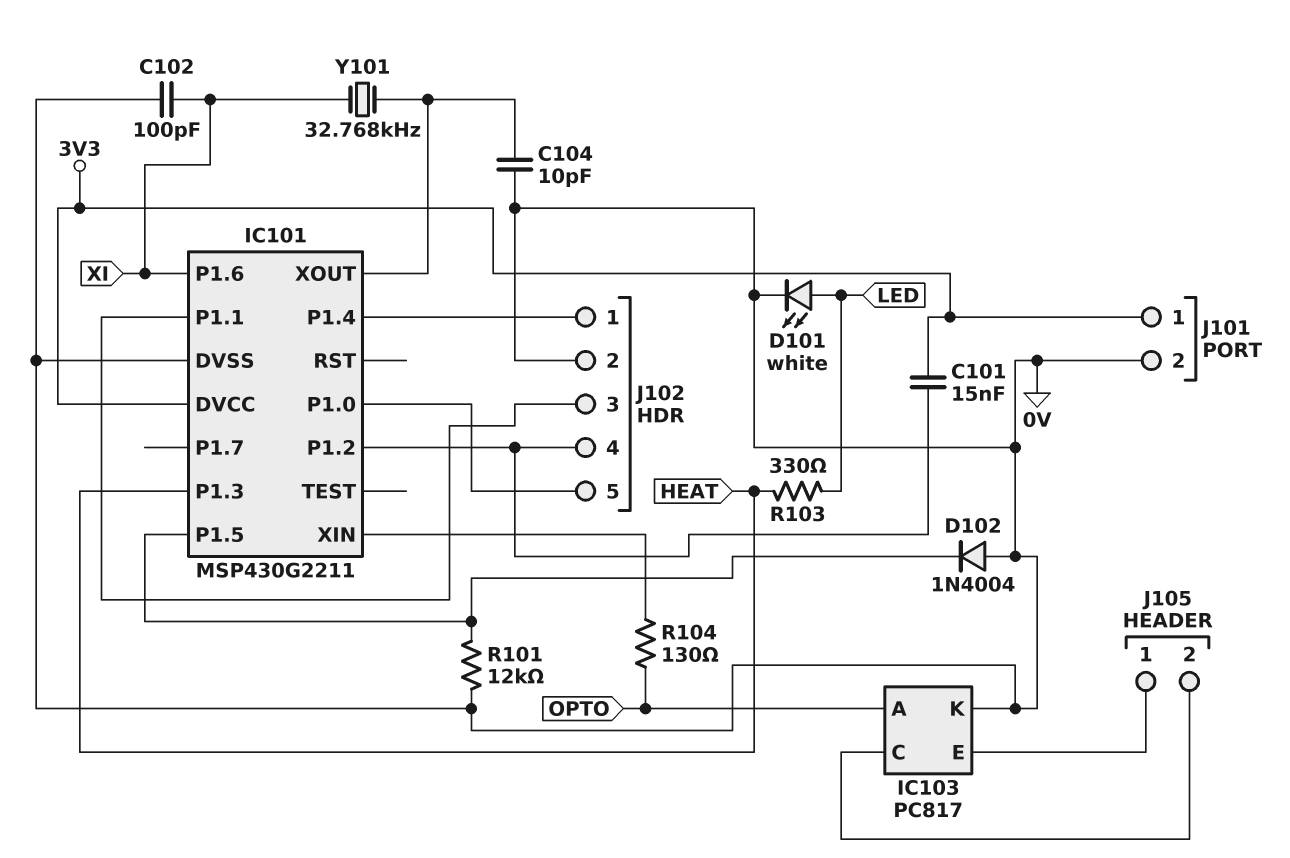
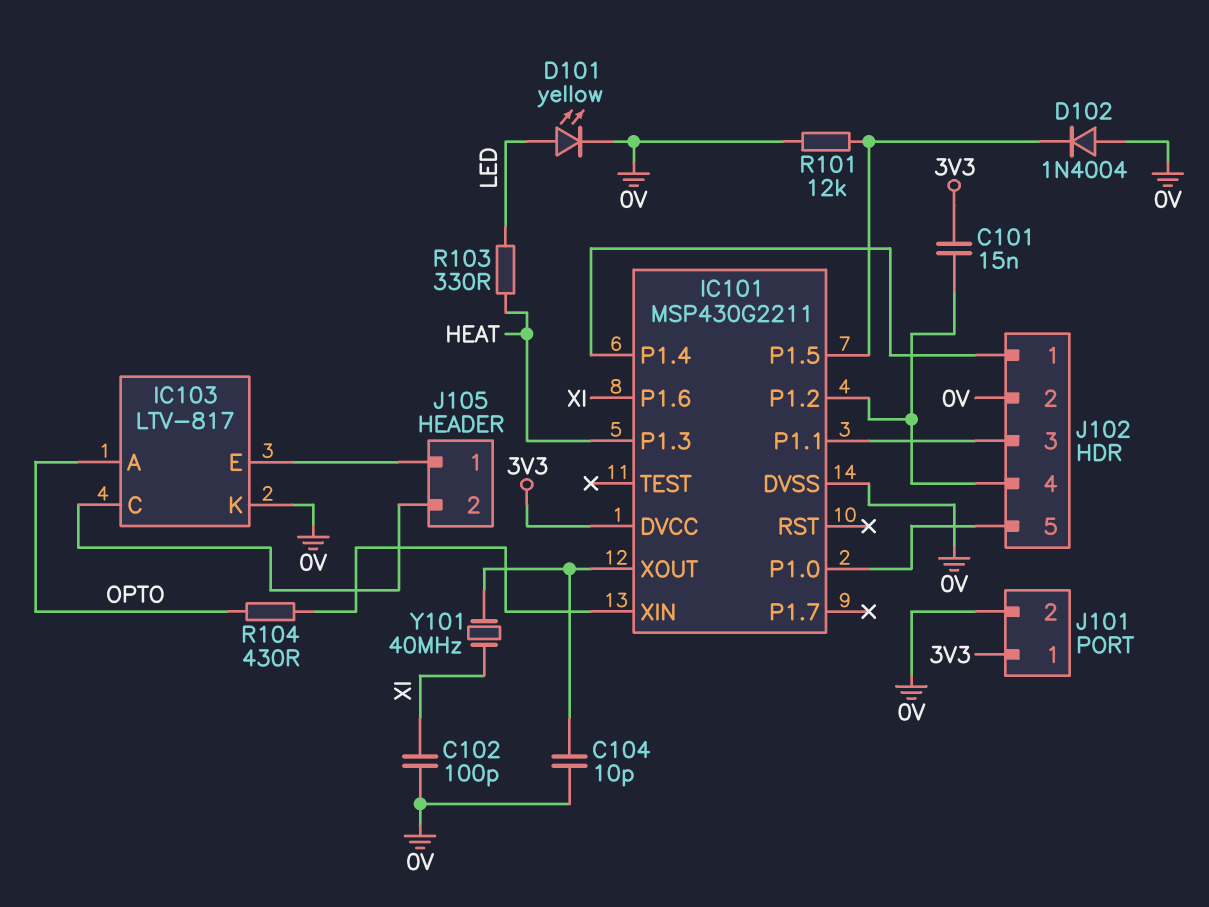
D101: LED white (A LED, K 0V) -> LED yellow (A LED, K 0V)
IC103: PC817 -> LTV-817
R104: 130 (IC101/XIN, OPTO) -> 430 (IC101/XIN, OPTO)
Y101: 32.768kHz (IC101/XOUT, XI) -> 40MHz (IC101/XOUT, XI)

